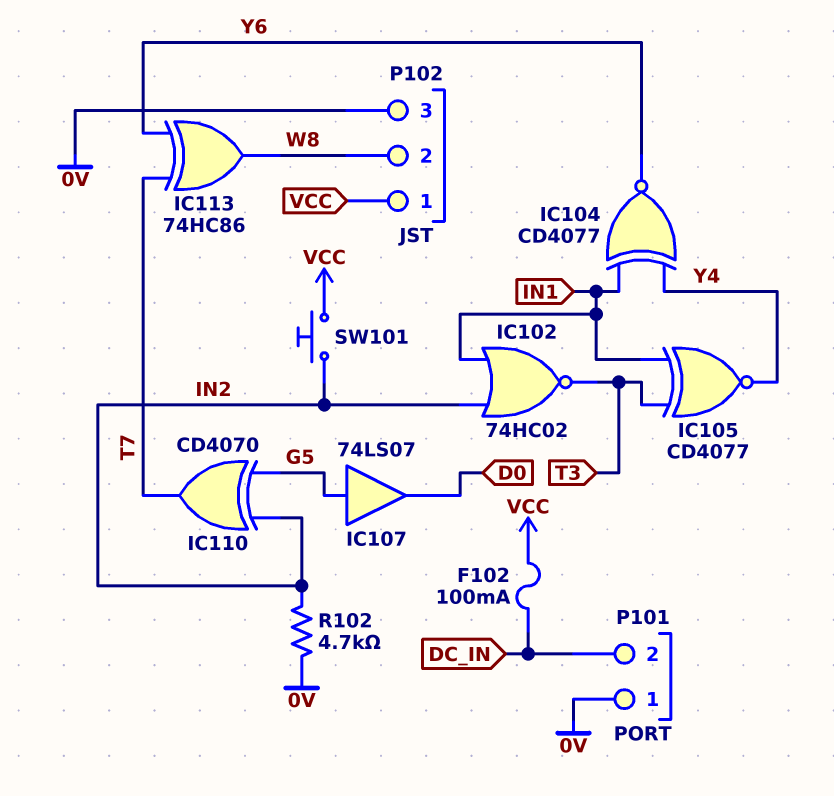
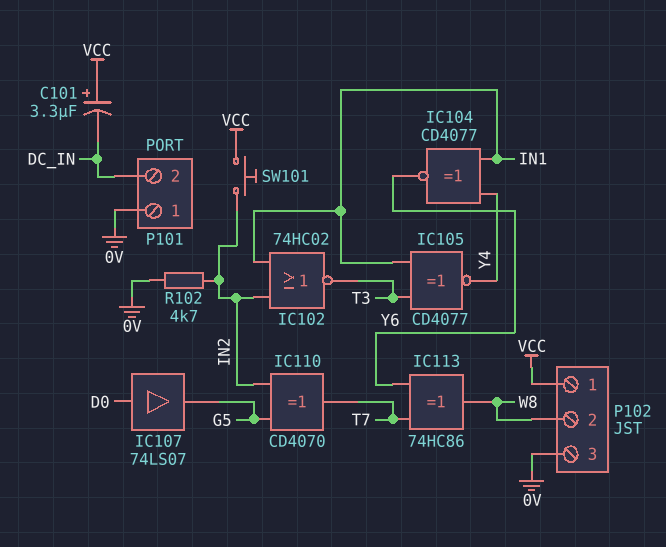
C101: none -> 3.3uF (plus VCC, minus DC_IN)
F102: 100mA (DC_IN, VCC) -> none
IC107: buffer 74LS07 (in G5, out D0) -> buffer 74LS07 (in D0, out G5)

